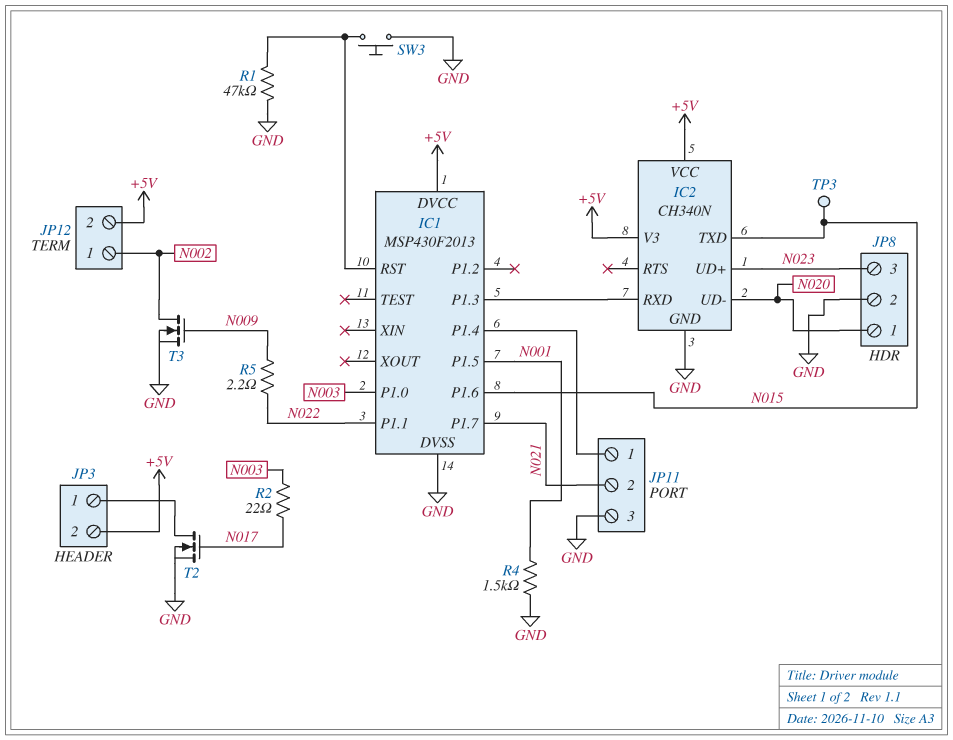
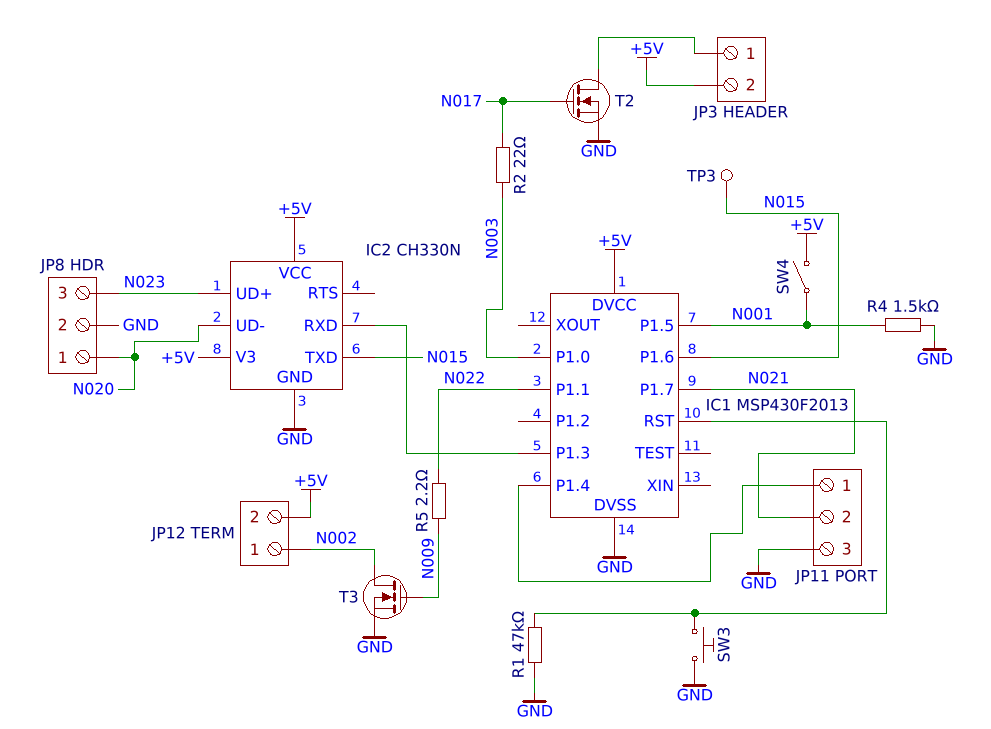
IC2: CH340N -> CH330N
SW4: none -> switch (+5V, N001)

